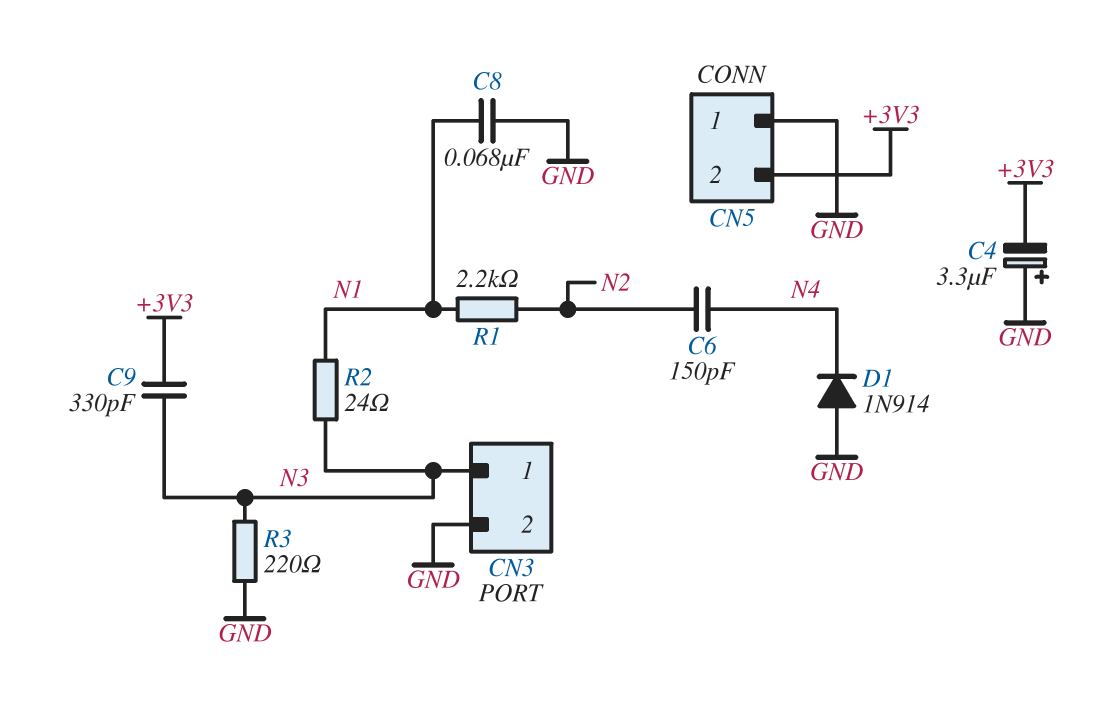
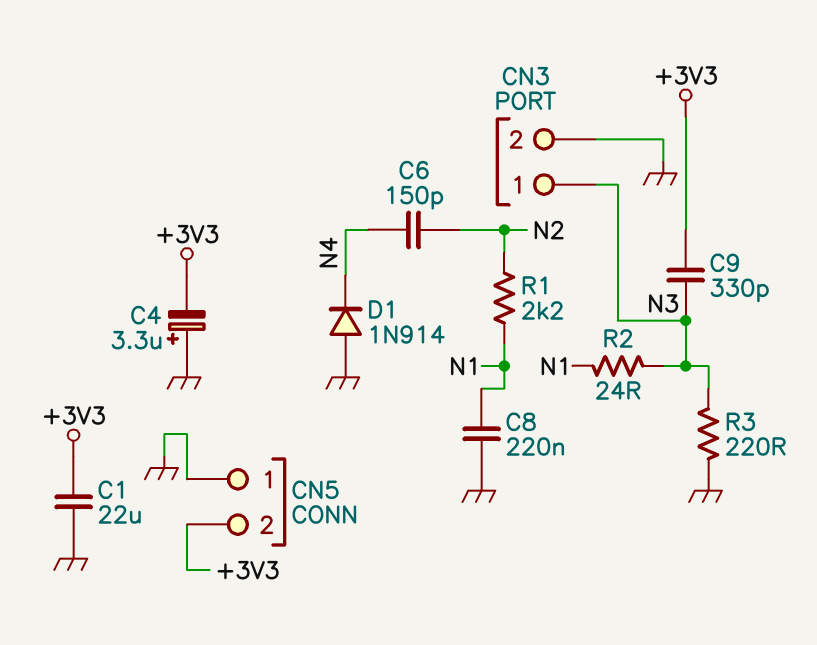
C1: none -> 22uF (+3V3, GND)
C8: 68nF (GND, N1) -> 220nF (GND, N1)

